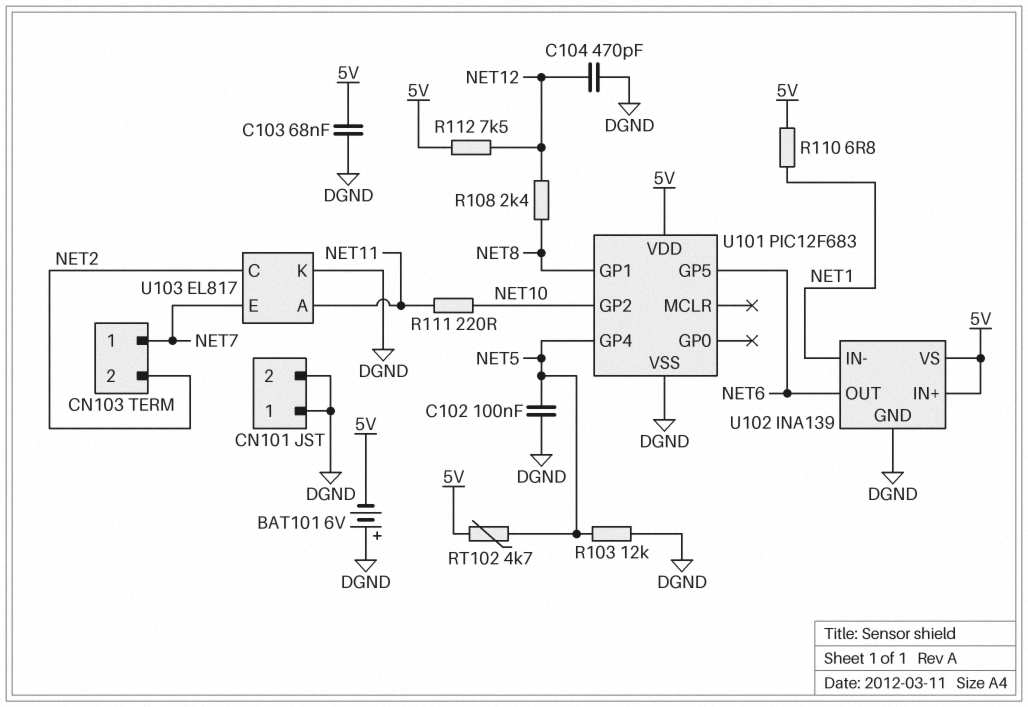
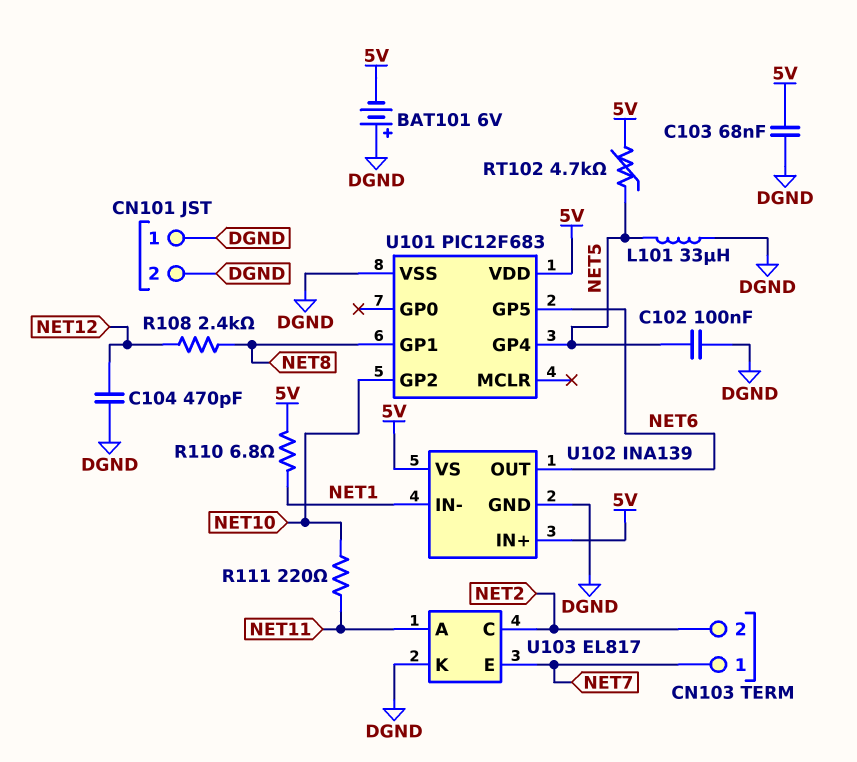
L101: none -> 33uH (DGND, NET5)
R103: 12k (DGND, NET5) -> none
R112: 7.5k (5V, NET12) -> none

